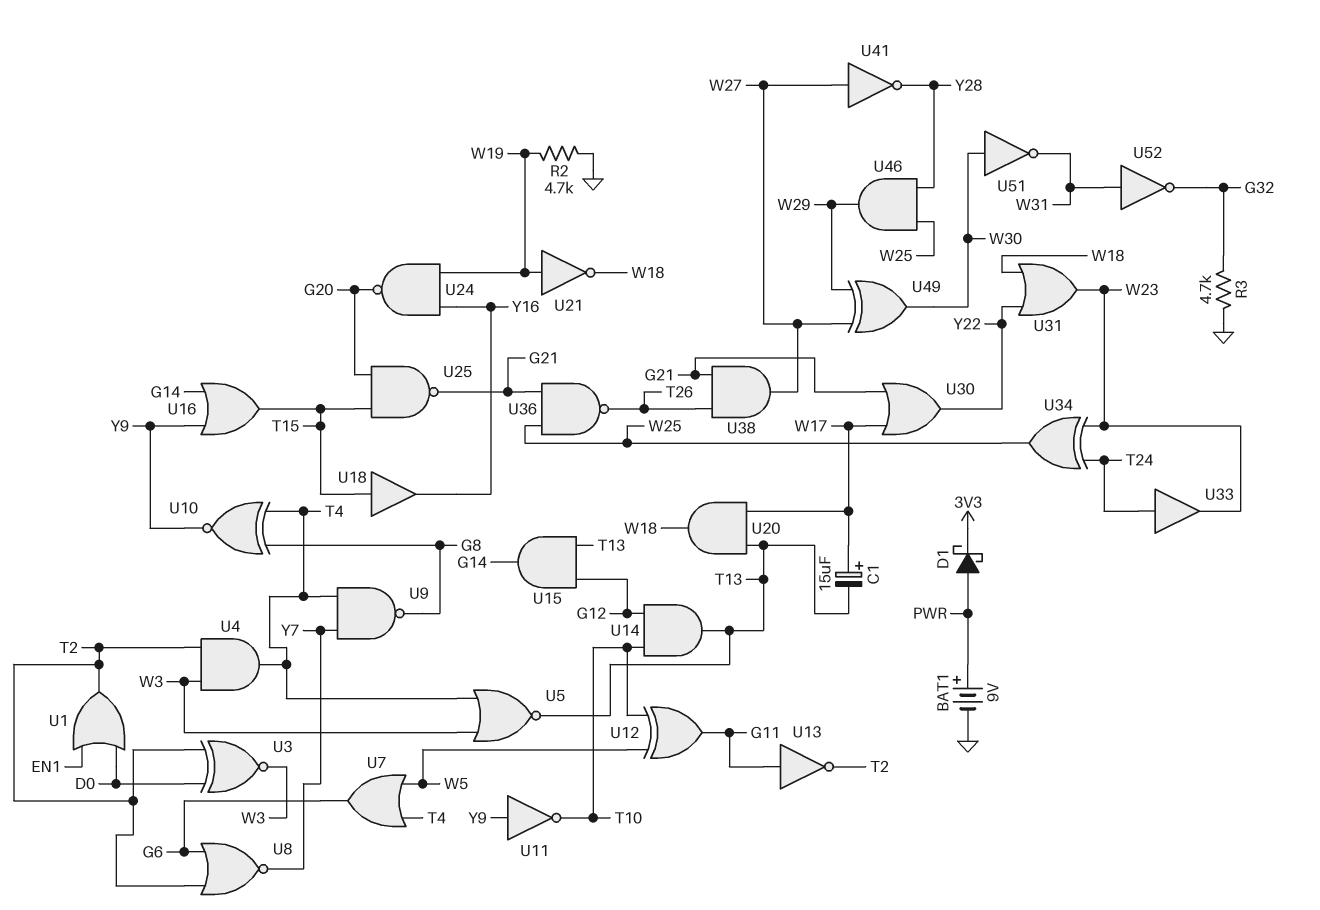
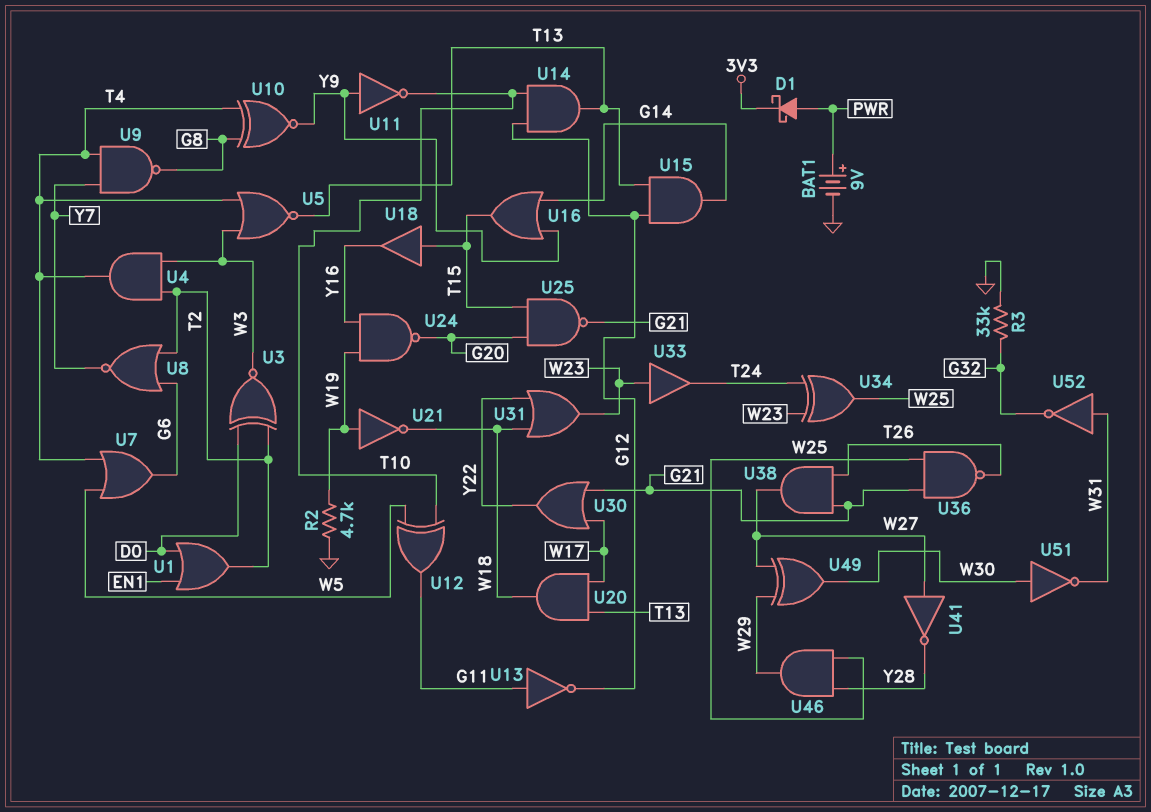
C1: 15uF (plus W17, minus T13) -> none
R3: 4.7k (G32, GND) -> 33k (G32, GND)
U13: NOT (in G11, out T2) -> NOT (in G11, out G12)
U33: buffer (in T24, out W23) -> buffer (in W23, out T24)

